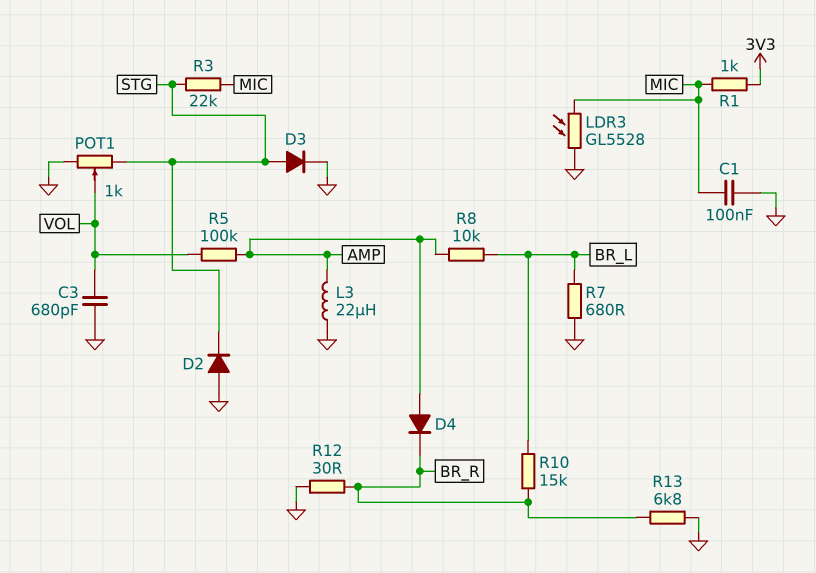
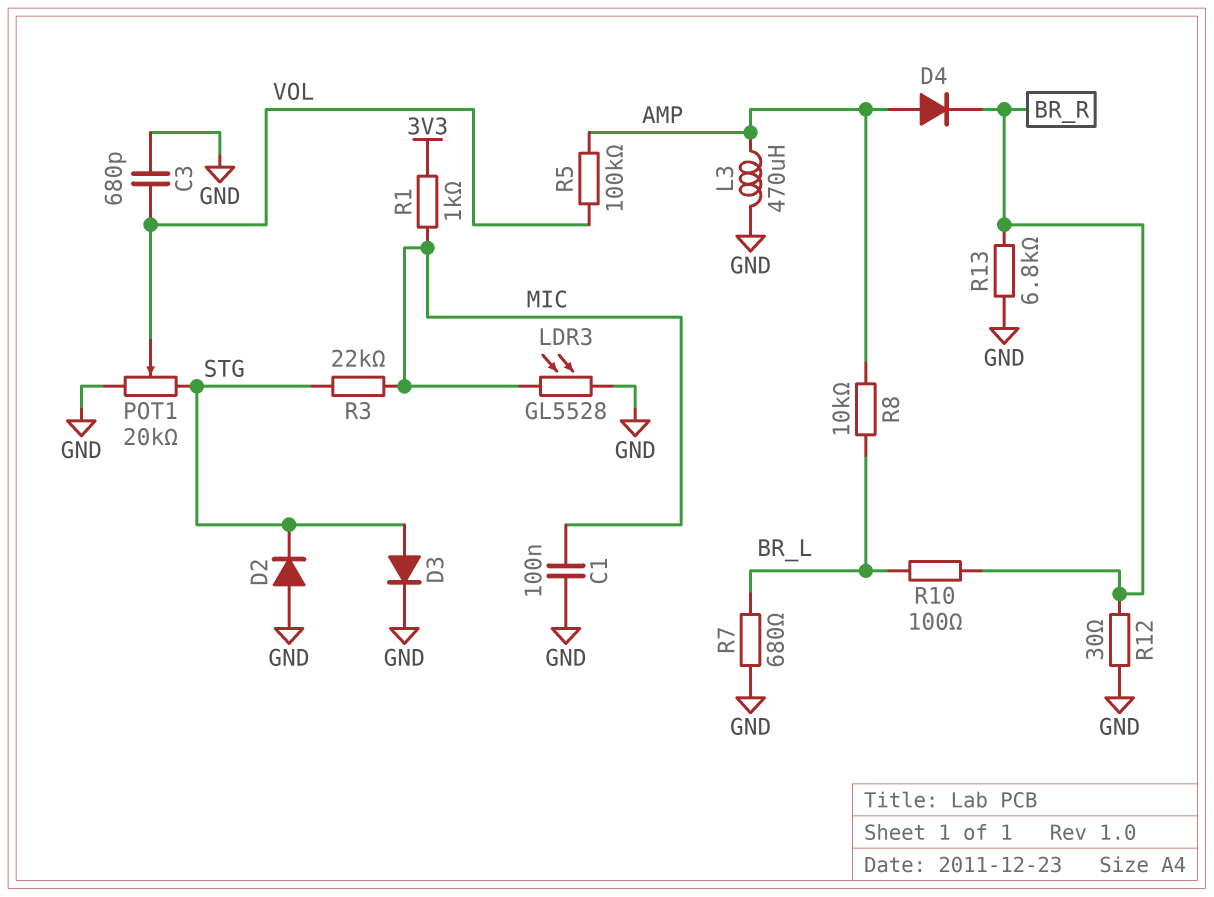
L3: 22uH (AMP, GND) -> 470uH (AMP, GND)
POT1: 1k (GND, STG, wiper VOL) -> 20k (GND, STG, wiper VOL)
R10: 15k (BR_L, BR_R) -> 100 (BR_L, BR_R)

